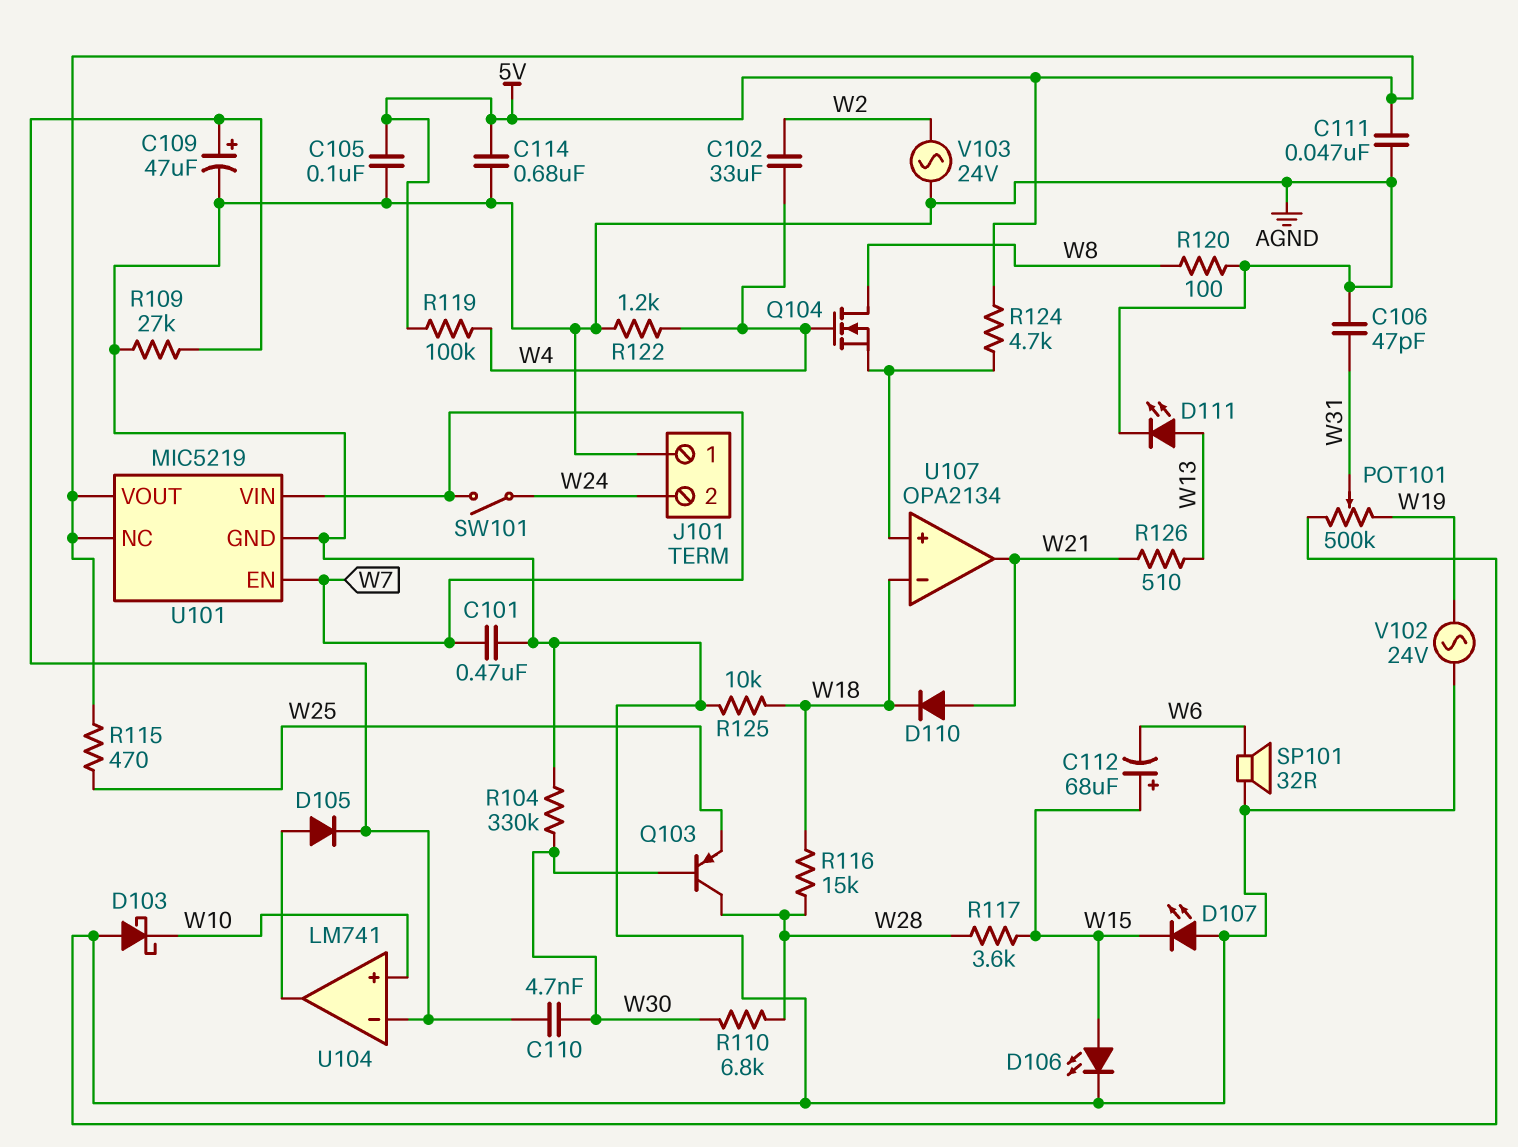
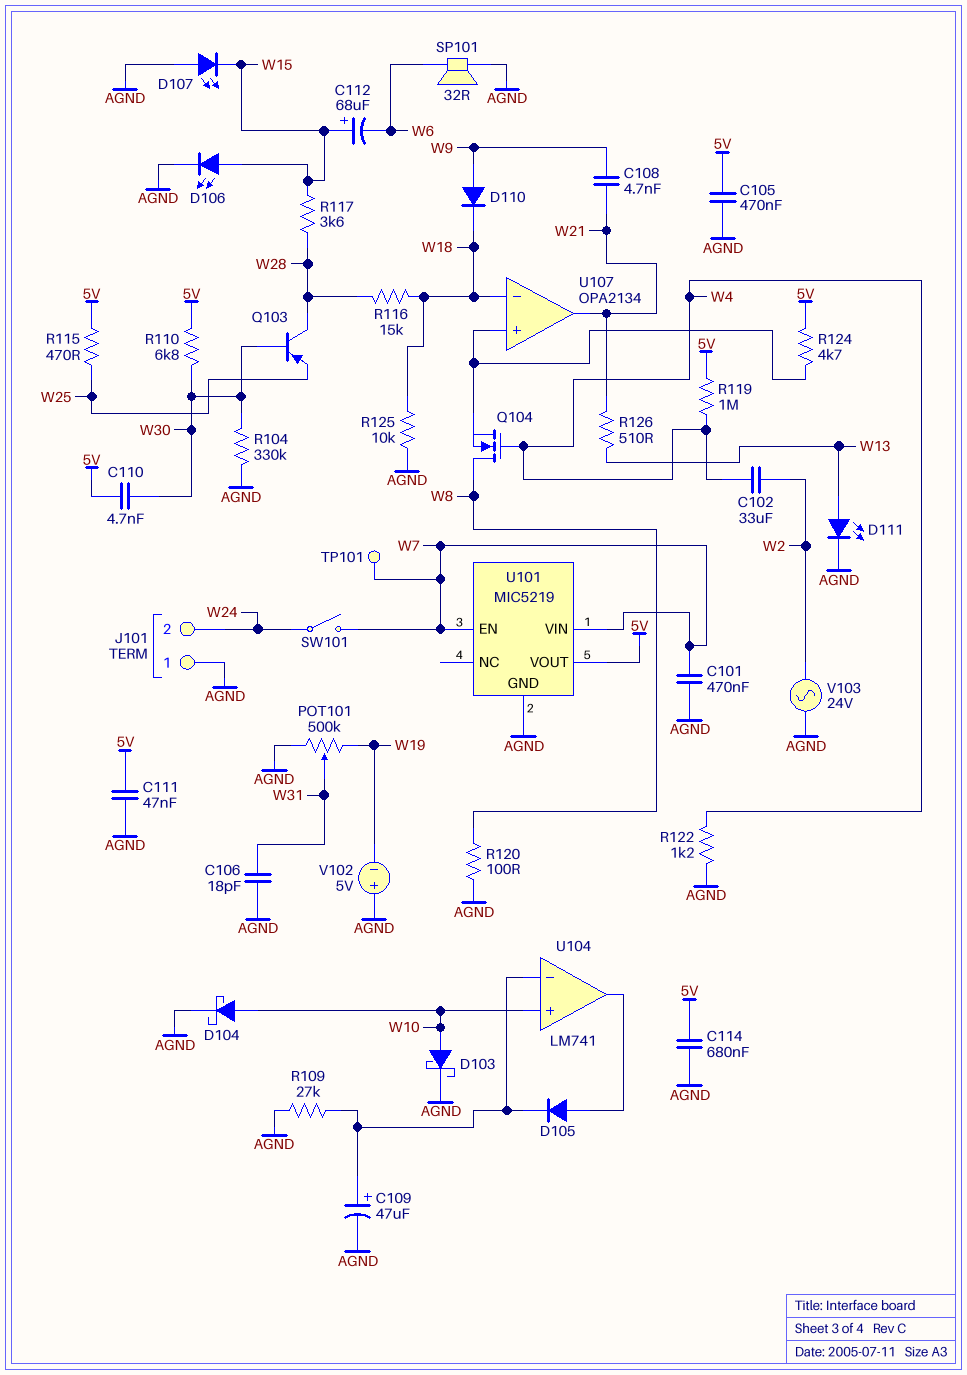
C105: 100nF (5V, AGND) -> 470nF (5V, AGND)
C106: 47pF (AGND, W31) -> 18pF (AGND, W31)
C108: none -> 4.7nF (W9, W21)
C110: 4.7nF (U104/in-, W30) -> 4.7nF (5V, W30)
D103: schottky (A AGND, K W10) -> schottky (A W10, K AGND)
D104: none -> schottky (A W10, K AGND)
D110: diode (A W21, K W18) -> diode (A W9, K W18)
R110: 6.8k (W28, W30) -> 6.8k (5V, W30)
R119: 100k (5V, W4) -> 1M (5V, W4)
TP101: none -> test point (W7)
U101 pin NC: 5V -> none
V102: AC 24V (AGND, W19) -> 5V (plus AGND, minus W19)

